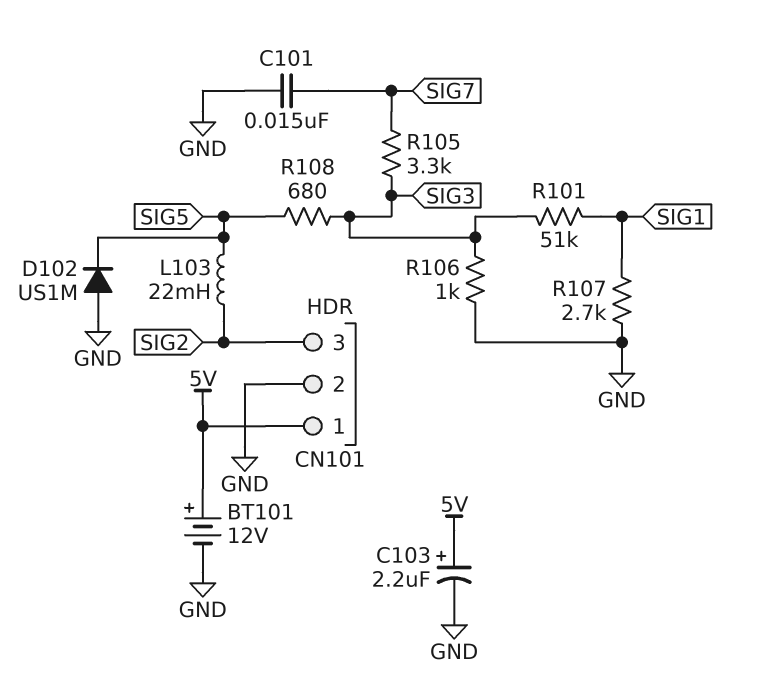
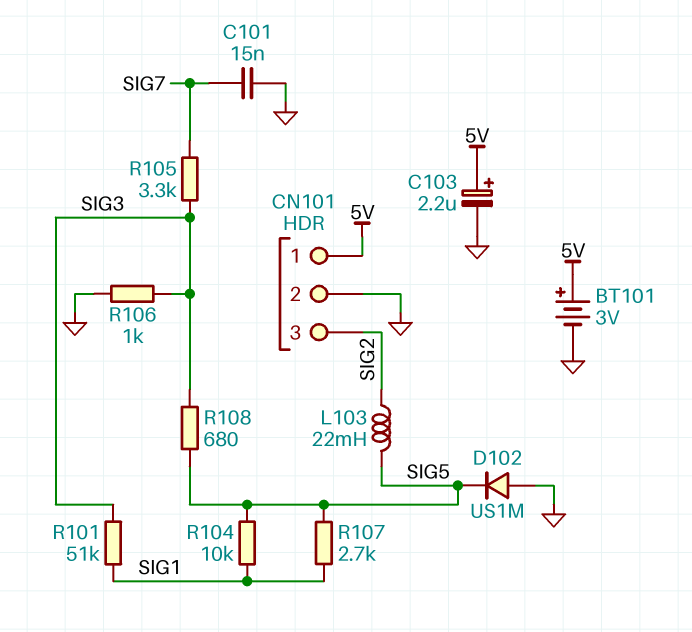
BT101: 12V (plus 5V, minus GND) -> 3V (plus 5V, minus GND)
R104: none -> 10k (SIG1, SIG5)
R107: 2.7k (GND, SIG1) -> 2.7k (SIG1, SIG5)

